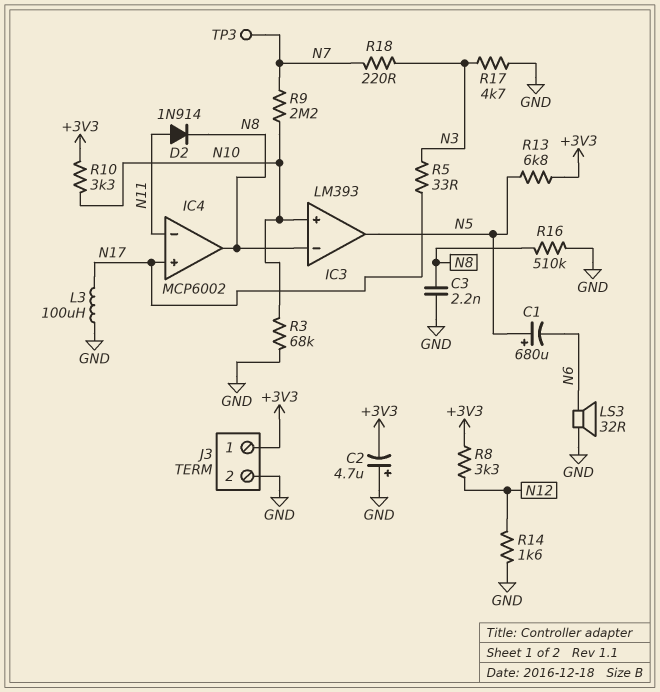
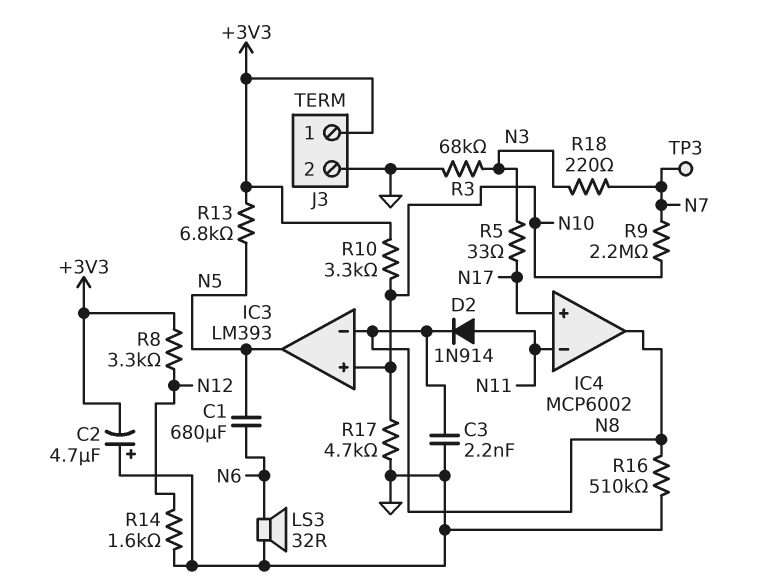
C1: 680uF (plus N5, minus N6) -> 680uF (N5, N6)
L3: 100uH (GND, N17) -> none
R3: 68k (GND, N10) -> 68k (GND, N3)
R17: 4.7k (GND, N3) -> 4.7k (GND, N10)

